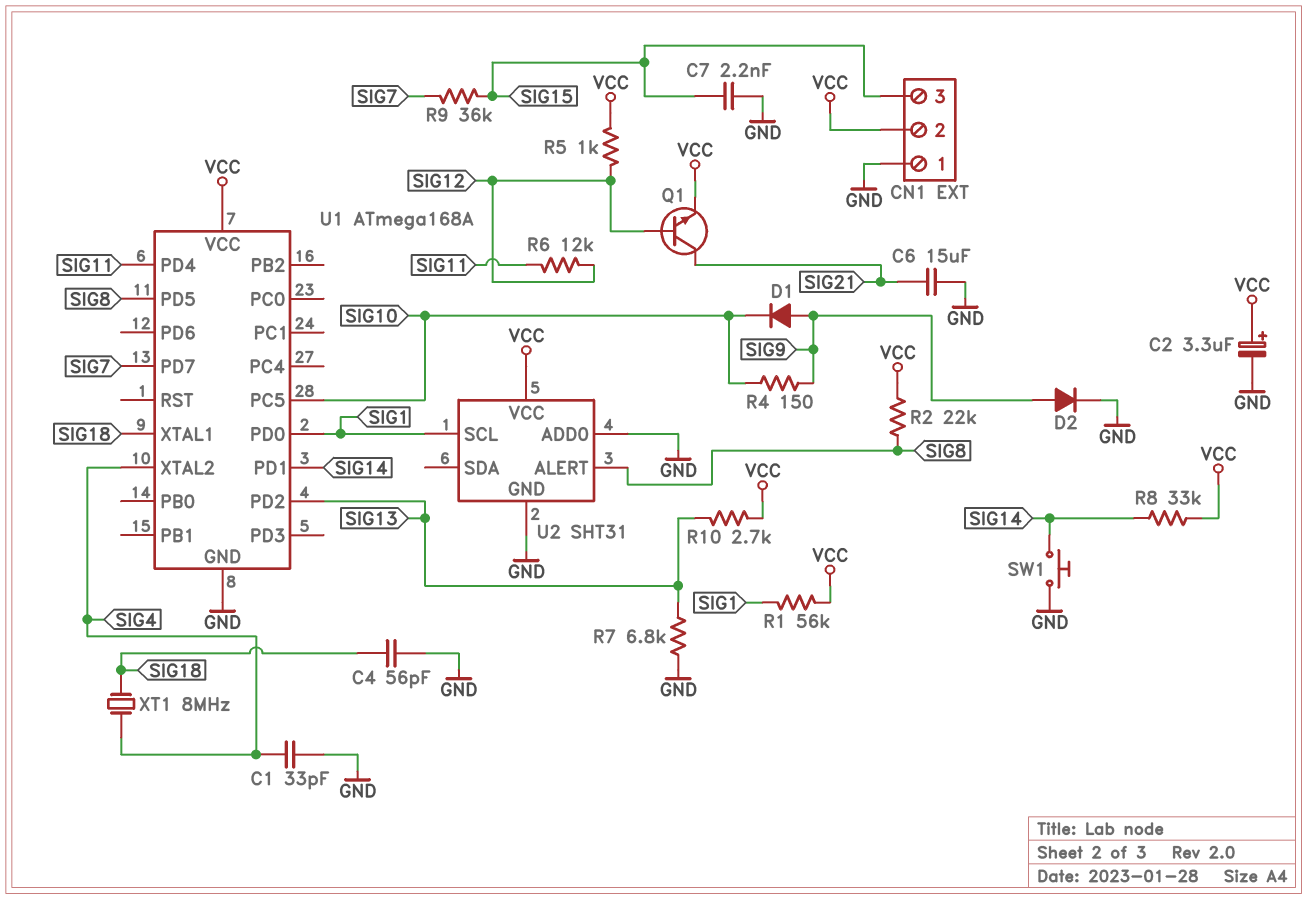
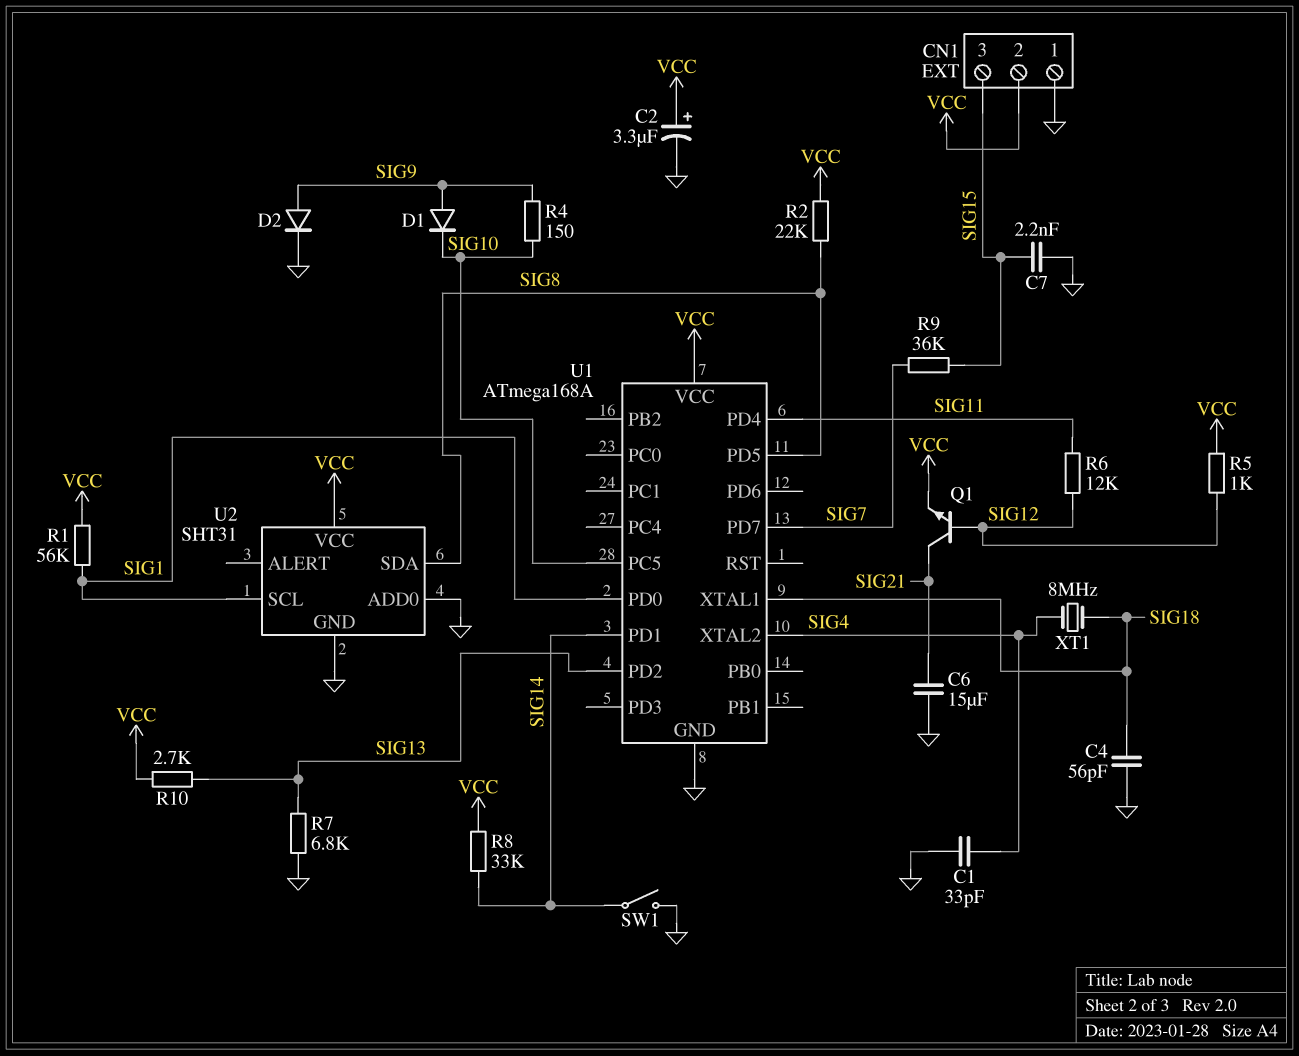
SW1: button (GND, SIG14) -> switch (GND, SIG14)
U2 pin ALERT: SIG8 -> none
U2 pin SDA: none -> SIG8

